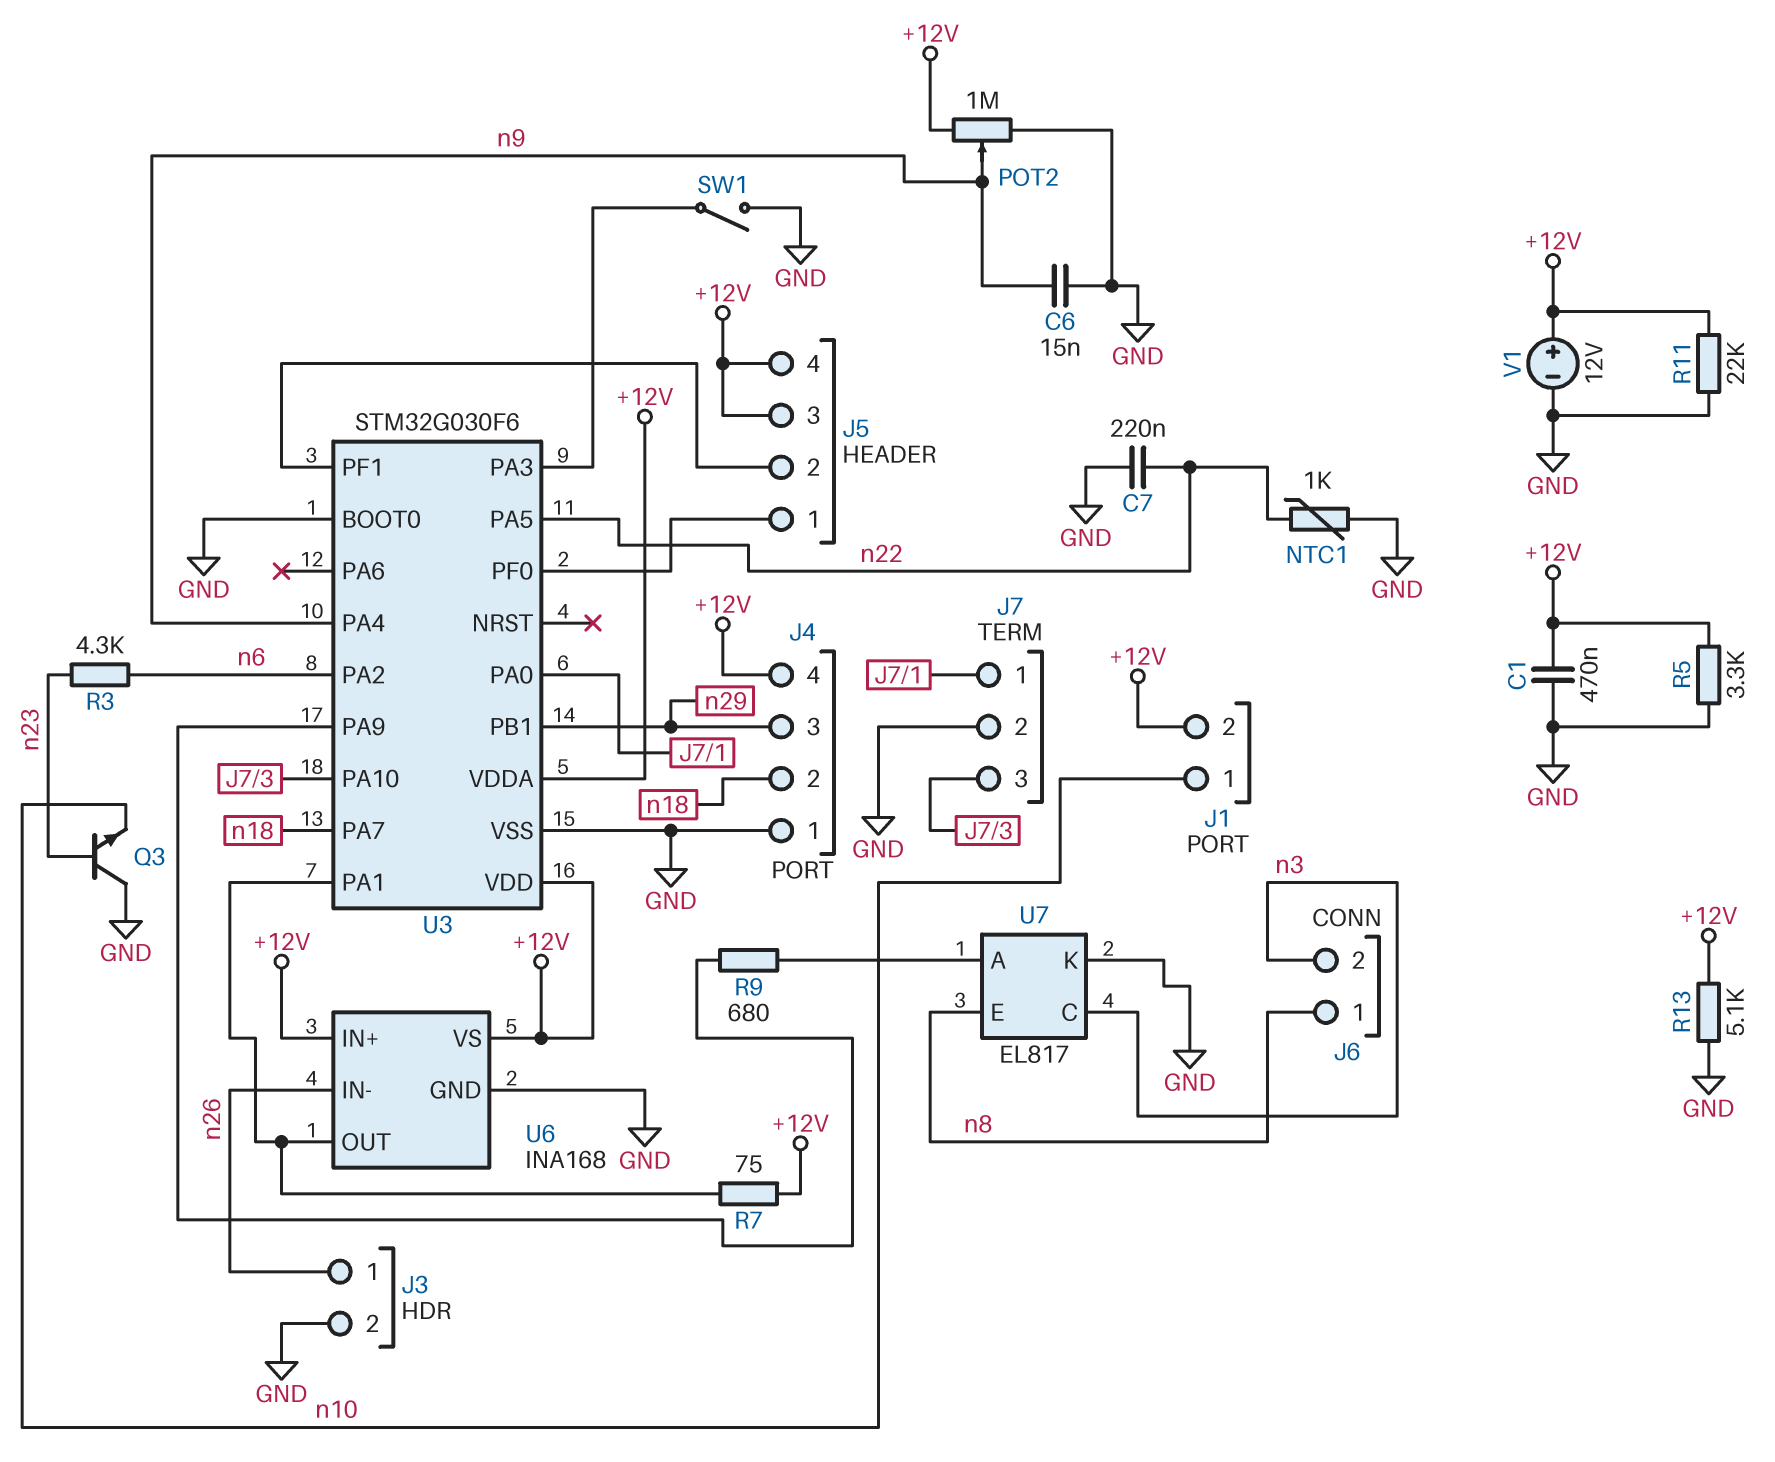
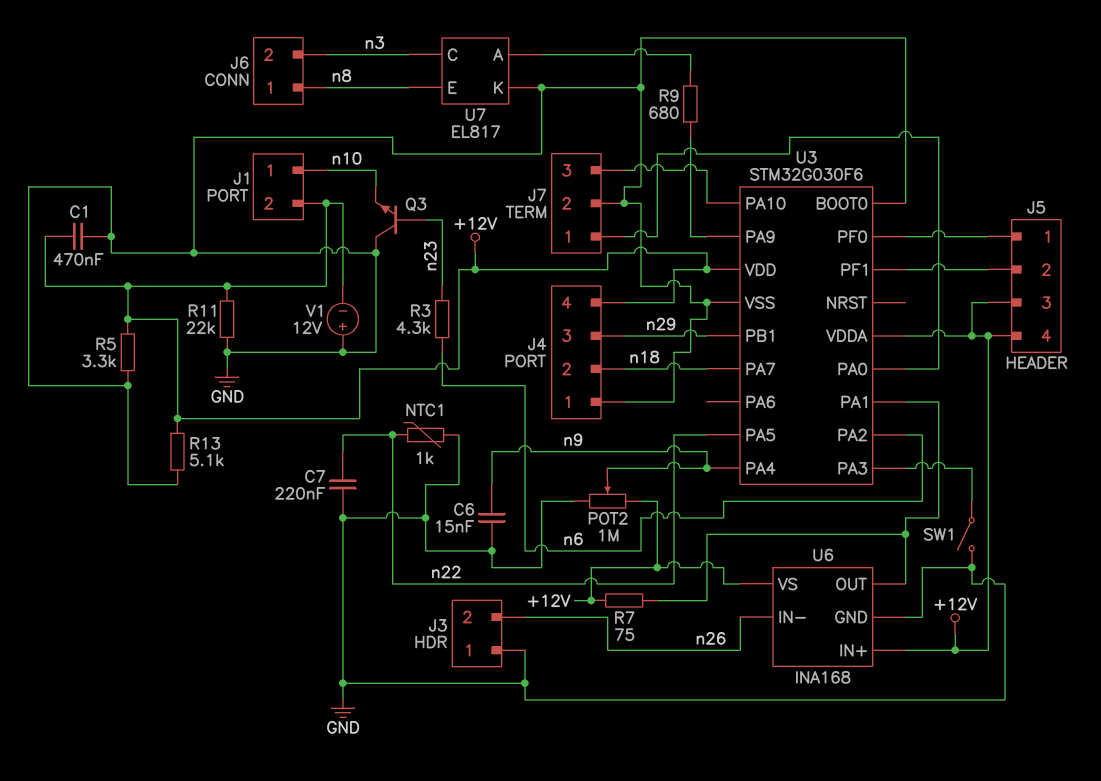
J3 pin 1: n26 -> GND
J3 pin 2: GND -> n26
V1: 12V (plus +12V, minus GND) -> 12V (plus GND, minus +12V)

